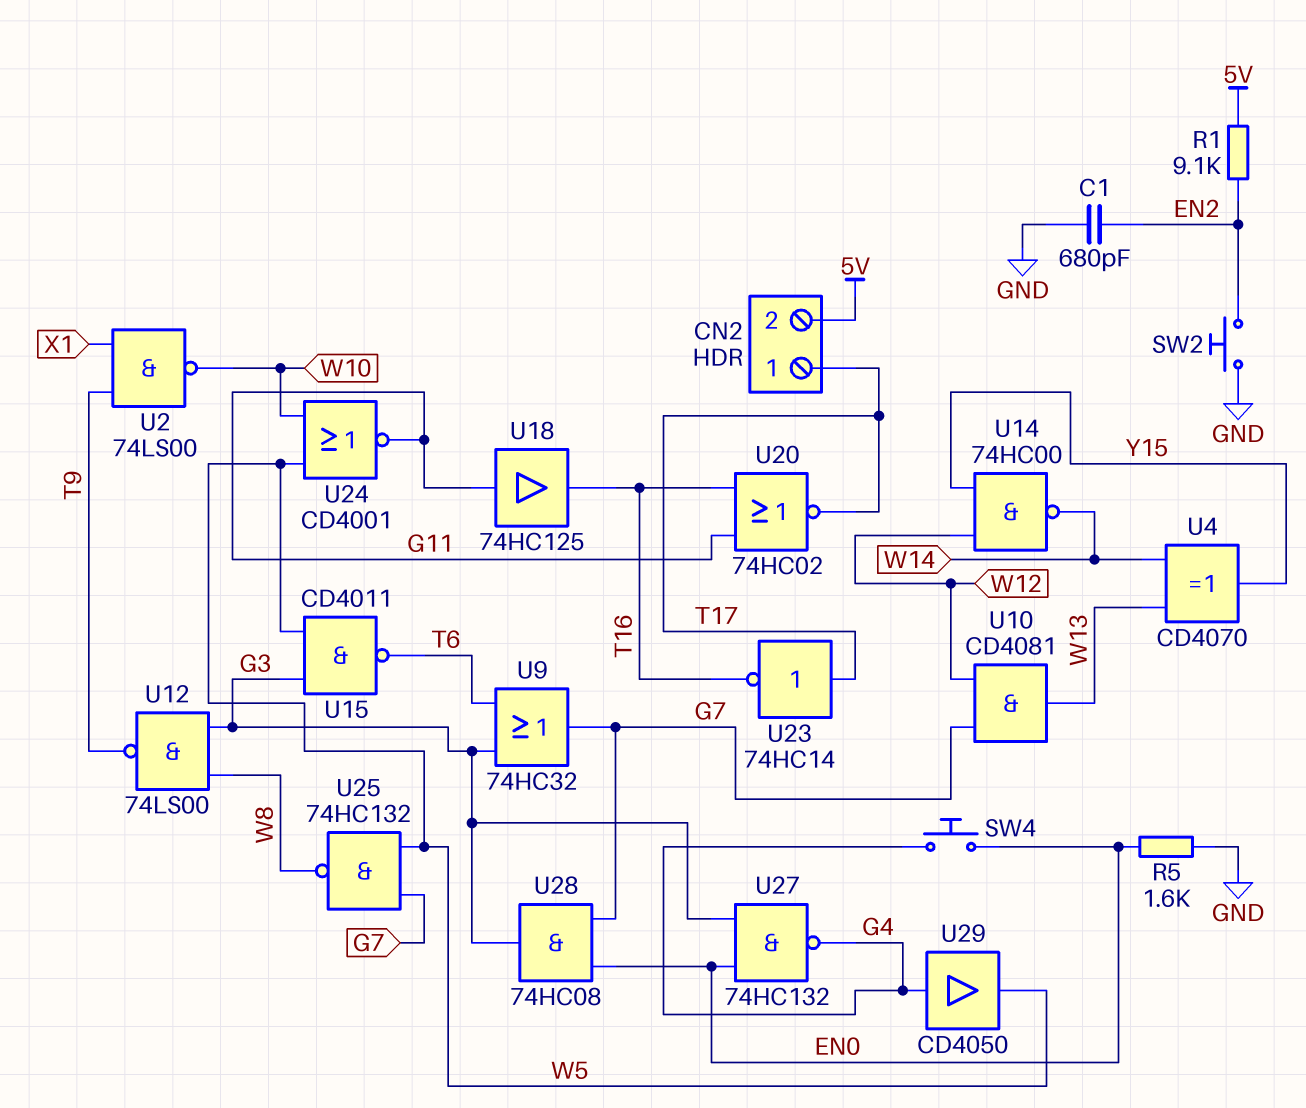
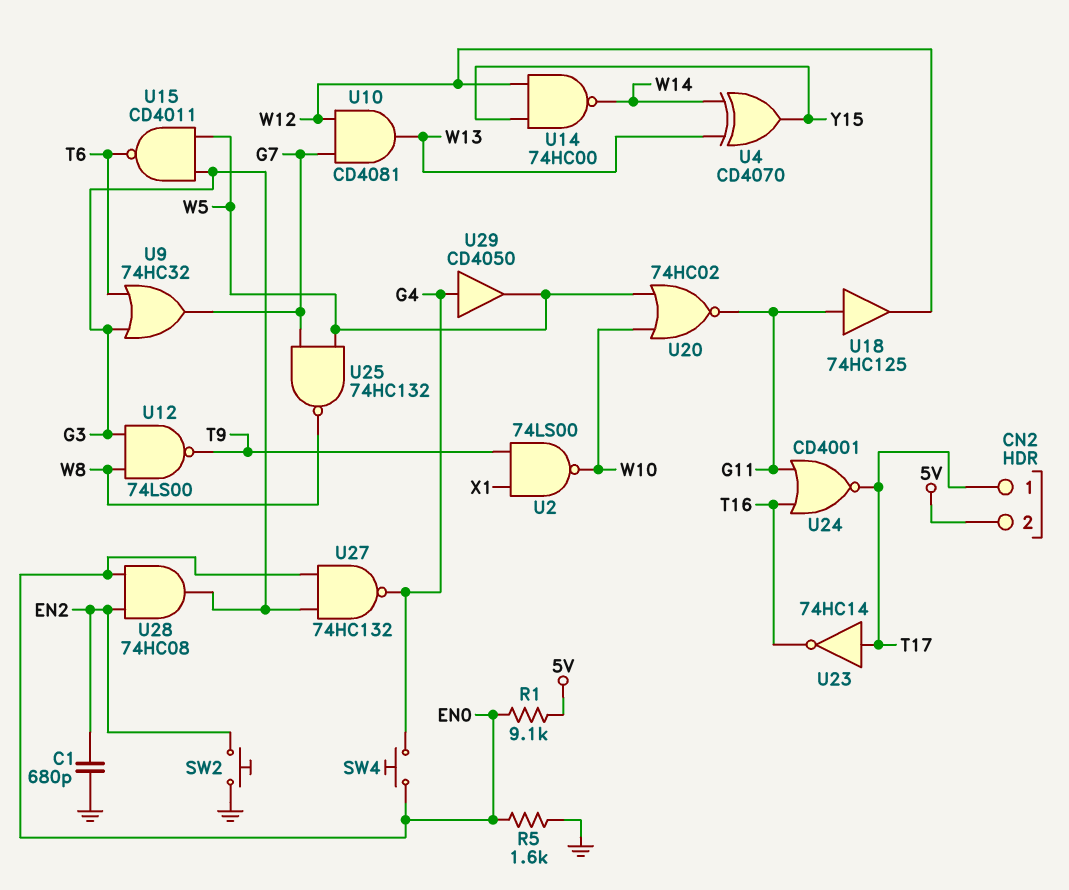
R1: 9.1k (5V, EN2) -> 9.1k (5V, EN0)
U18: buffer 74HC125 (in G11, out T16) -> buffer 74HC125 (in G11, out W12)
U20: NOR 74HC02 (in G11, in T16, out T17) -> NOR 74HC02 (in W5, in W10, out G11)
U24: NOR CD4001 (in W5, in W10, out G11) -> NOR CD4001 (in G11, in T16, out T17)
U28: AND 74HC08 (in EN0, in G7, out G3) -> AND 74HC08 (in EN0, in EN2, out G3)

